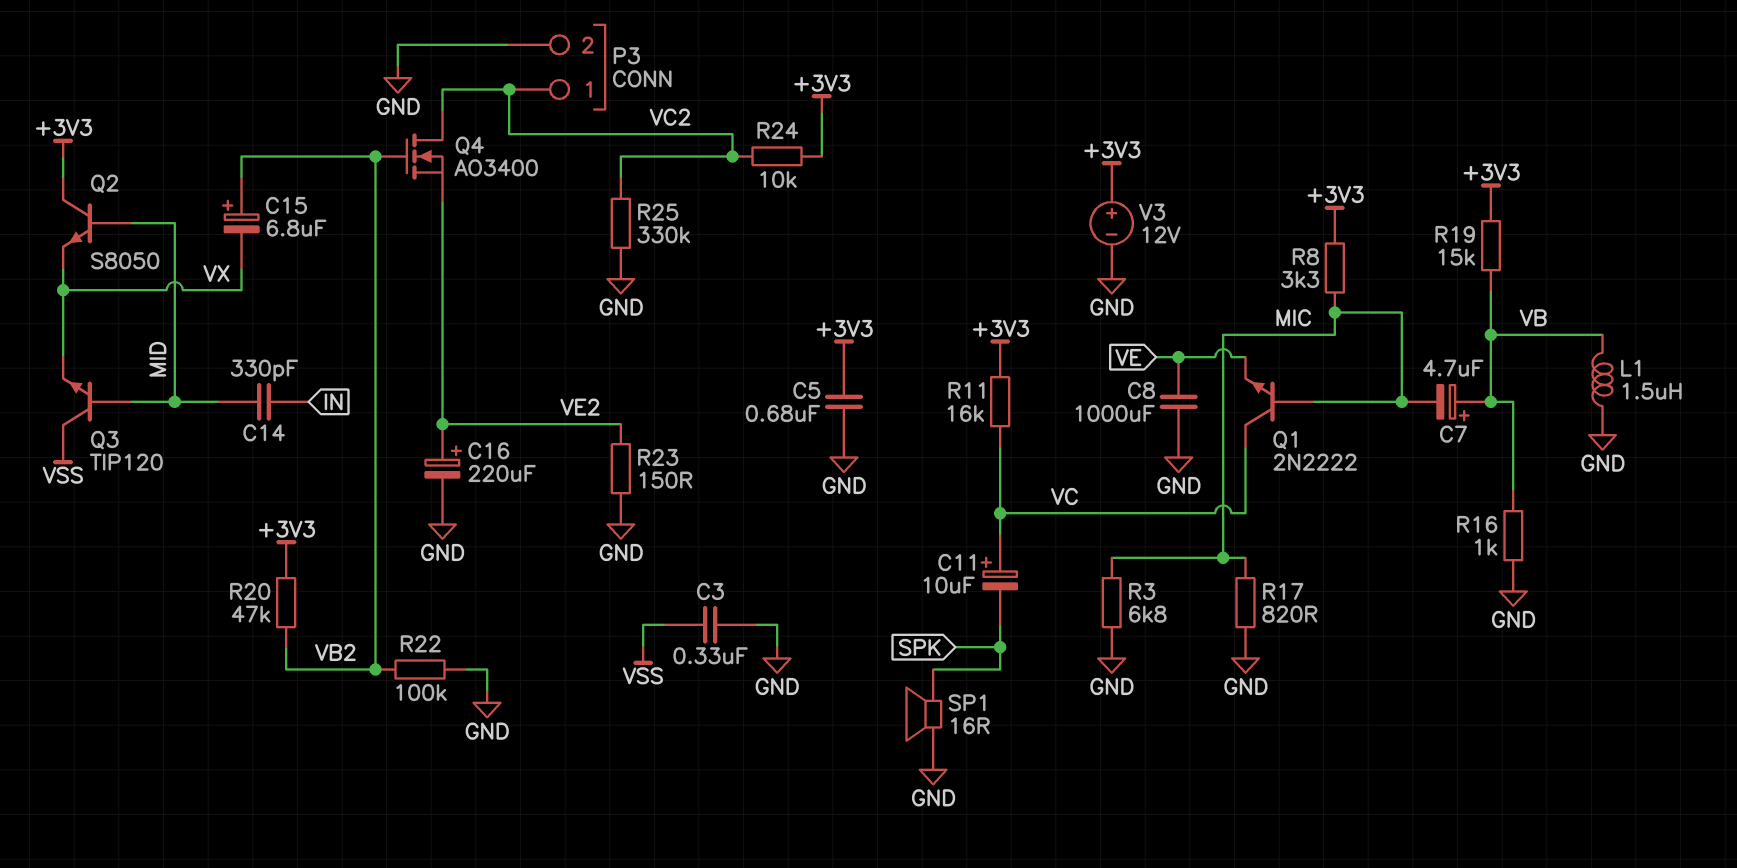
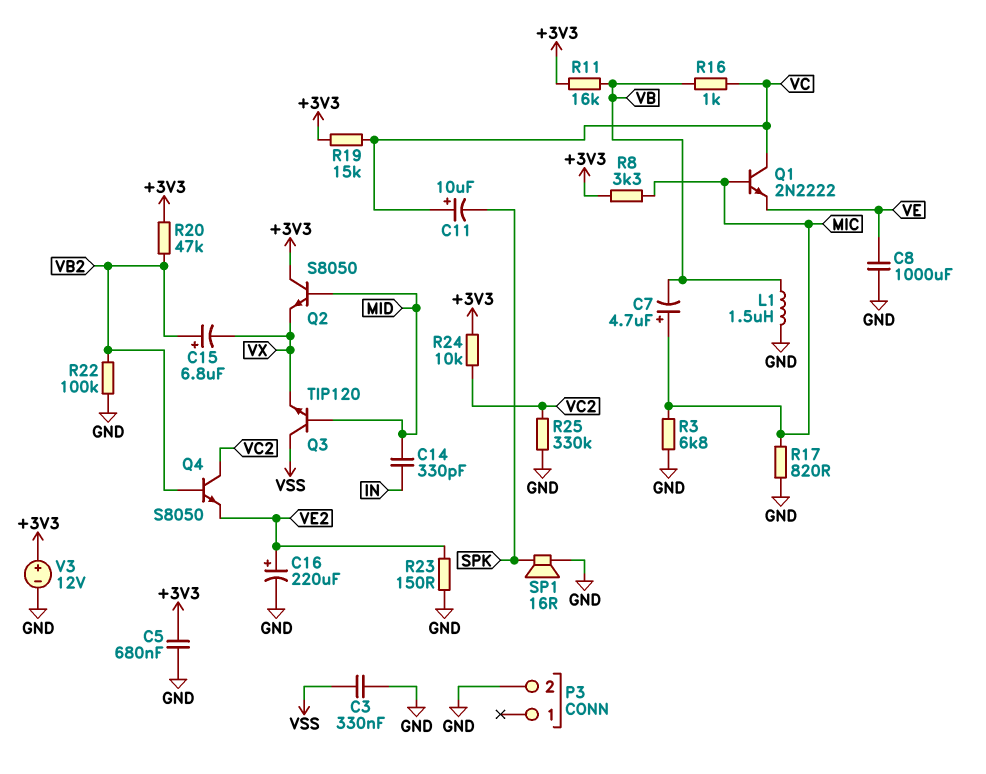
C7: 4.7uF (plus VB, minus MIC) -> 4.7uF (plus MIC, minus VB)
P3 pin 1: VC2 -> none
Q4: NMOS AO3400 (G VB2, D VC2, S VE2) -> NPN S8050 (B VB2, C VC2, E VE2)
R11: 16k (+3V3, VC) -> 16k (+3V3, VB)
R16: 1k (GND, VB) -> 1k (VB, VC)
R19: 15k (+3V3, VB) -> 15k (+3V3, VC)

